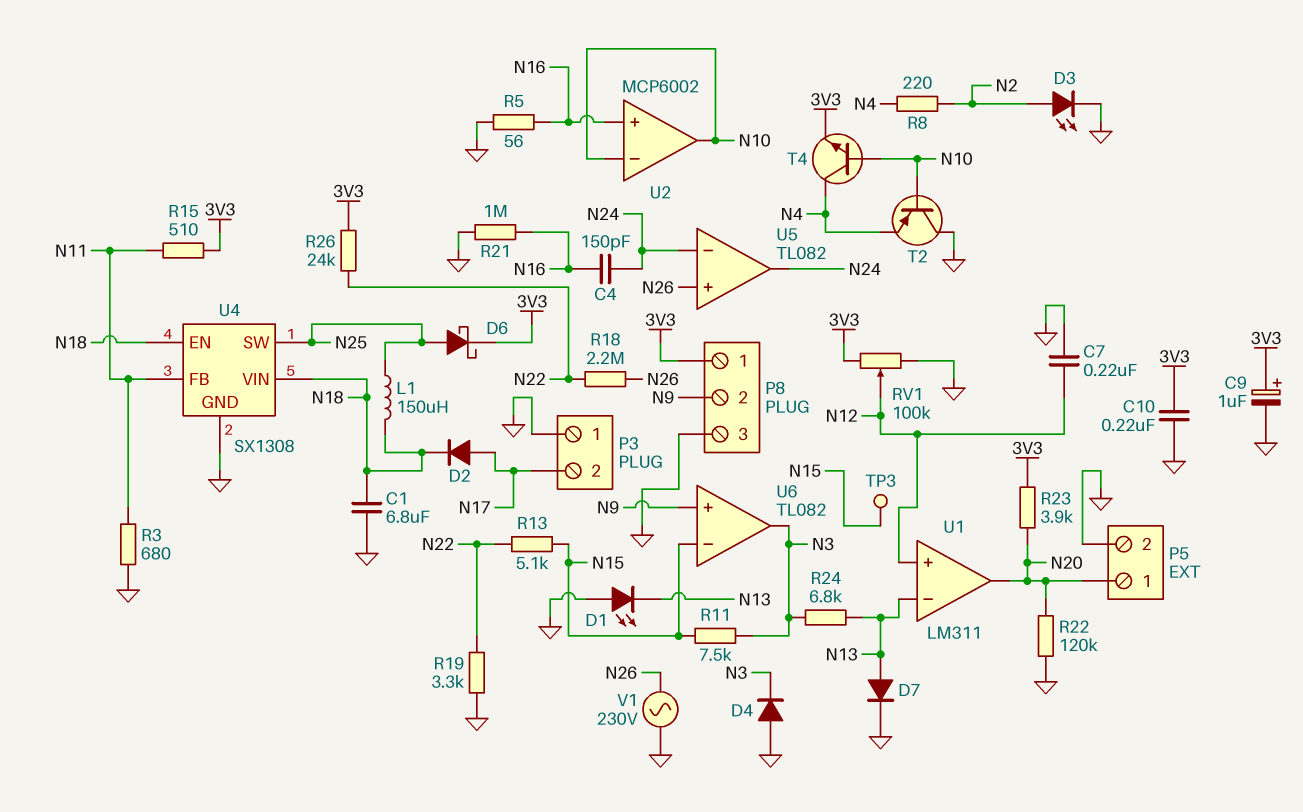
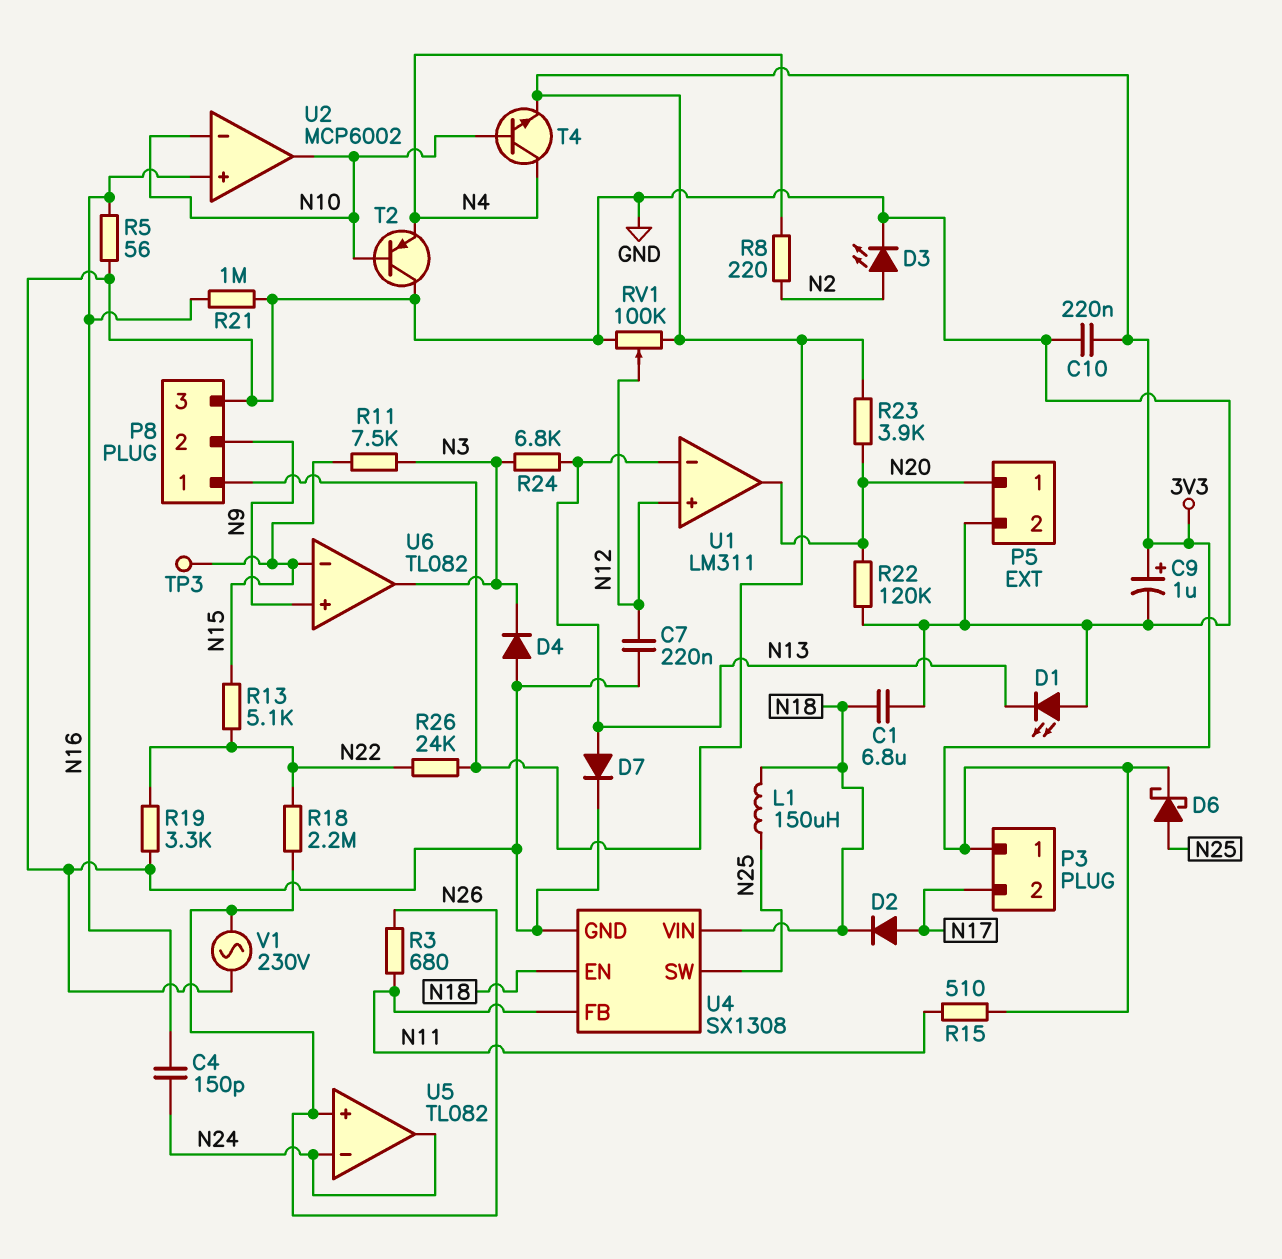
P3 pin 1: GND -> 3V3
R3: 680 (GND, N11) -> 680 (N11, N26)

